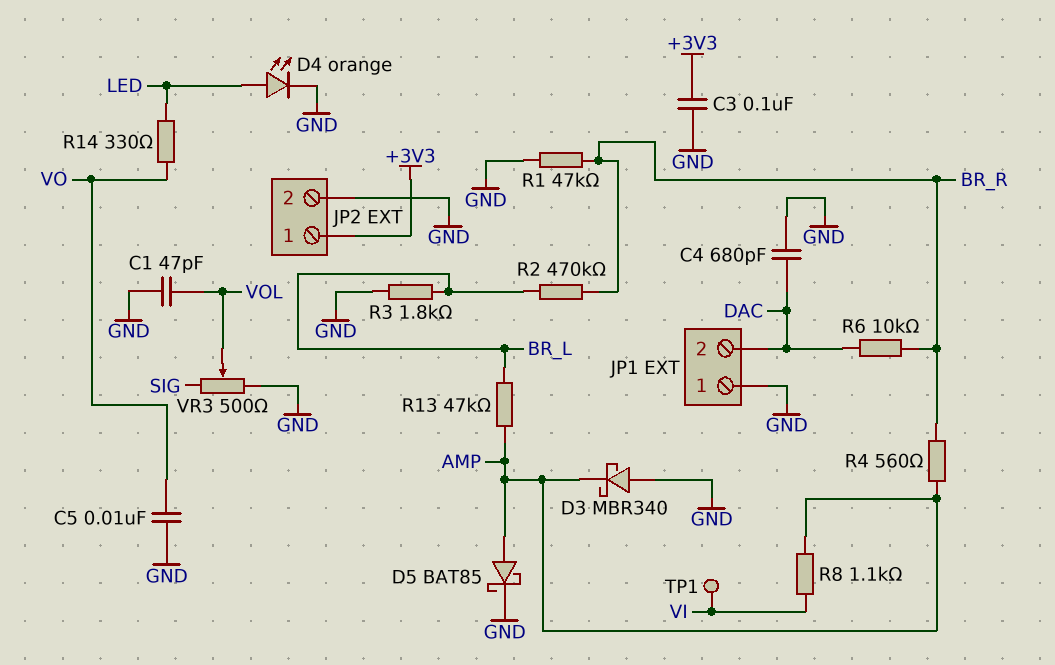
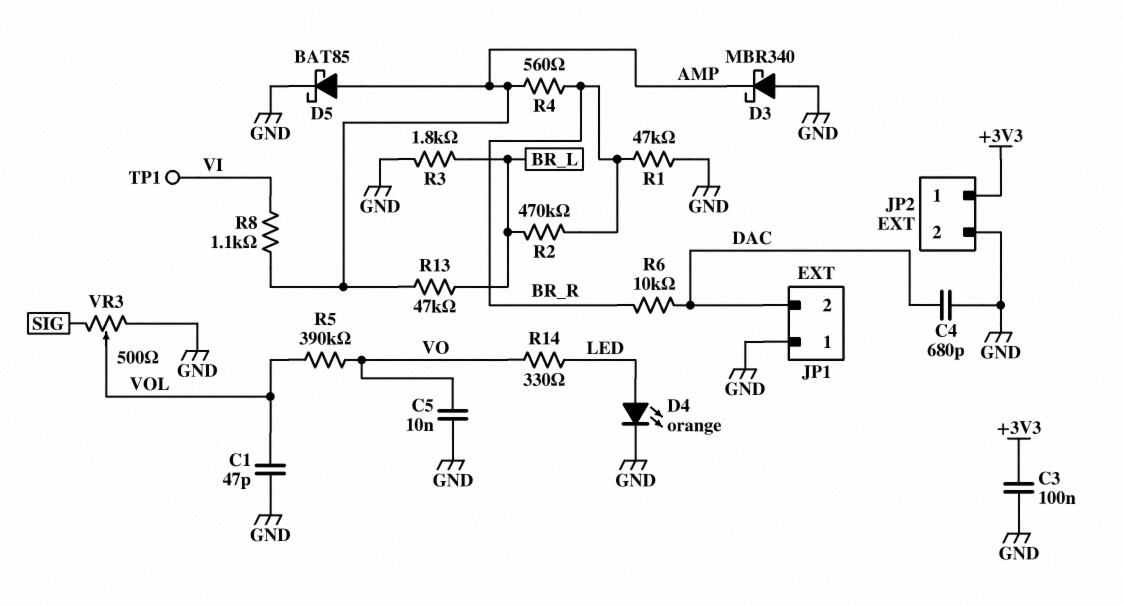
R5: none -> 390k (VO, VOL)

